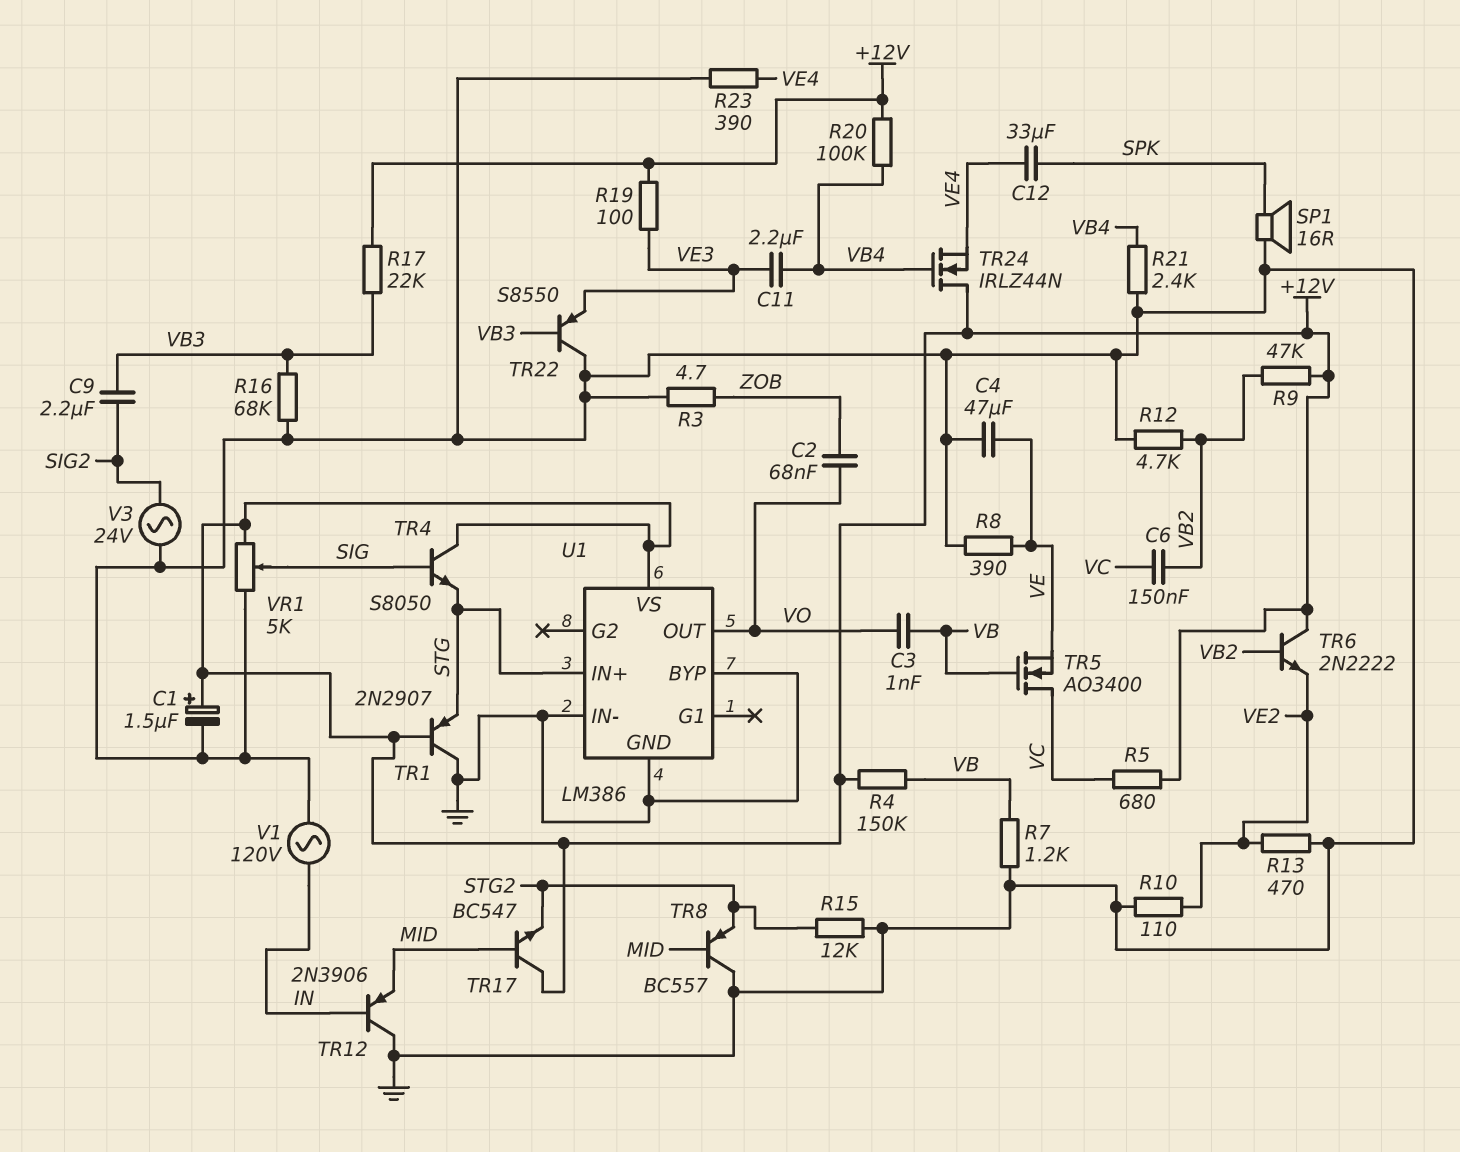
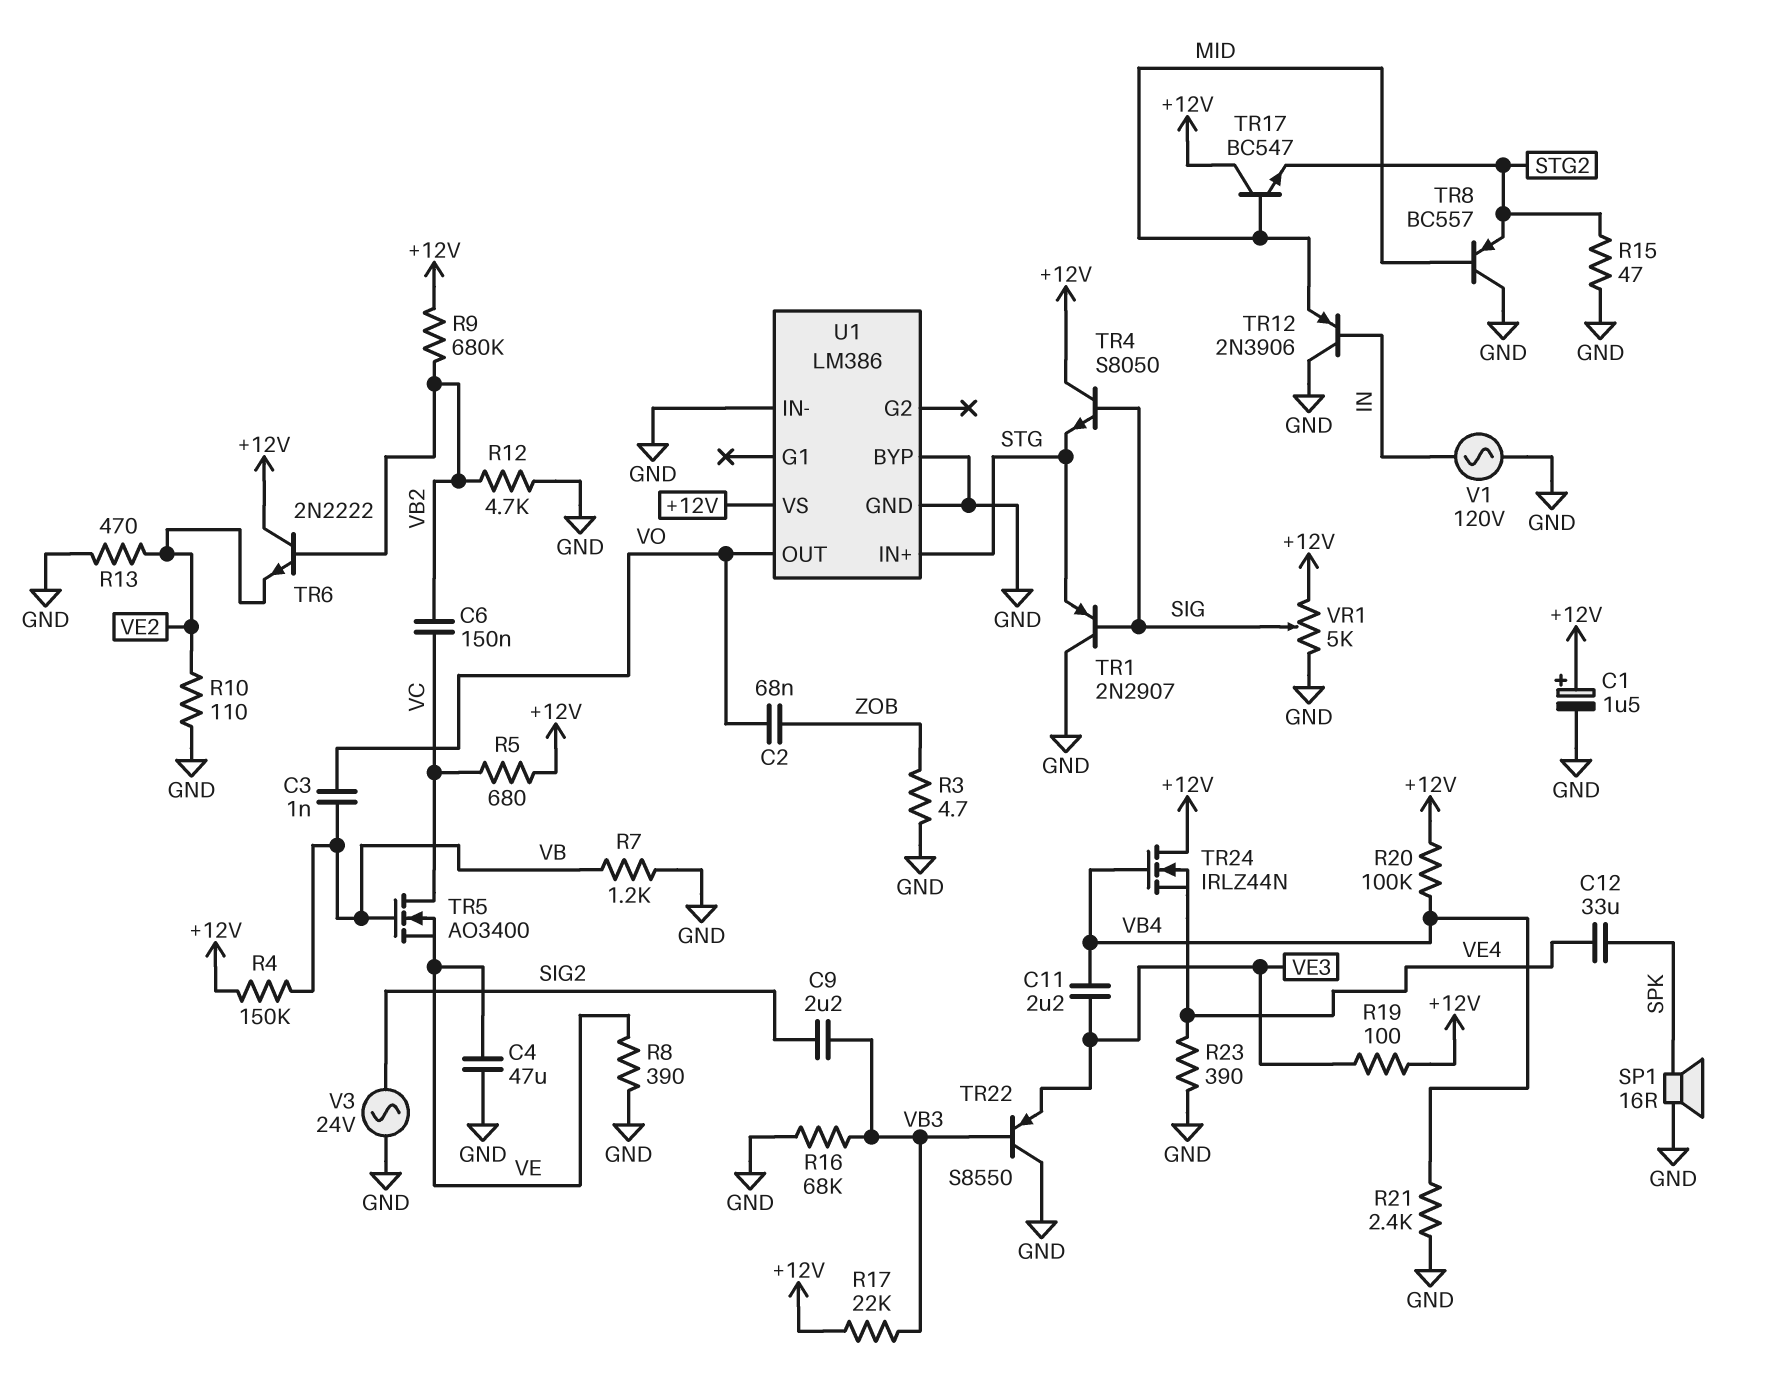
R9: 47k (+12V, VB2) -> 680k (+12V, VB2)
R15: 12k (GND, STG2) -> 47 (GND, STG2)
TR1: PNP 2N2907 (B +12V, C GND, E STG) -> PNP 2N2907 (B SIG, C GND, E STG)

